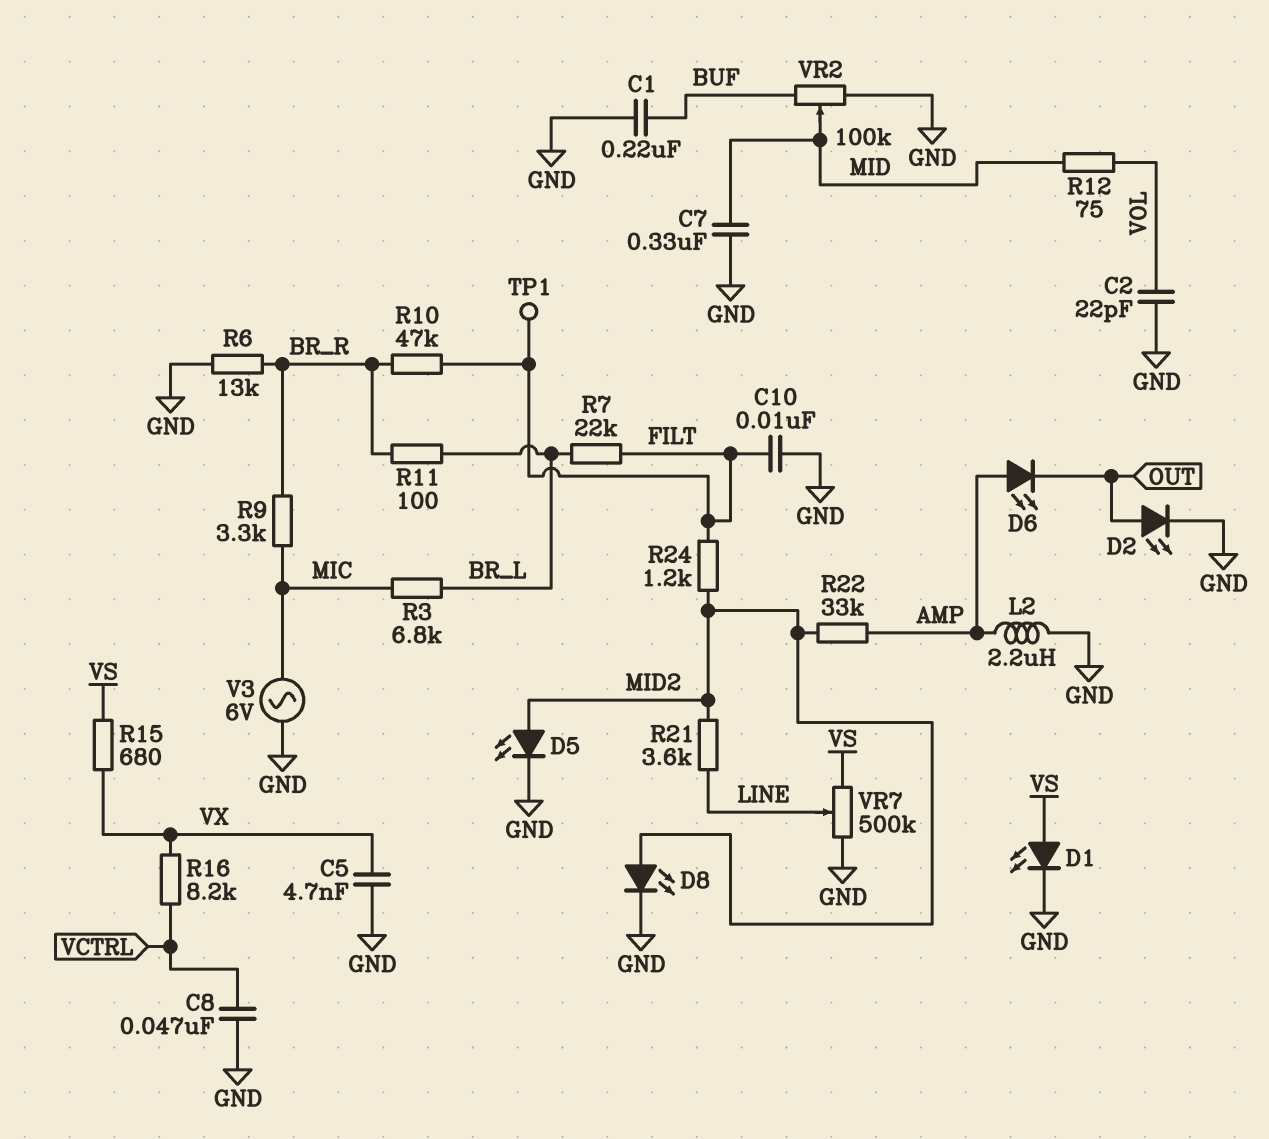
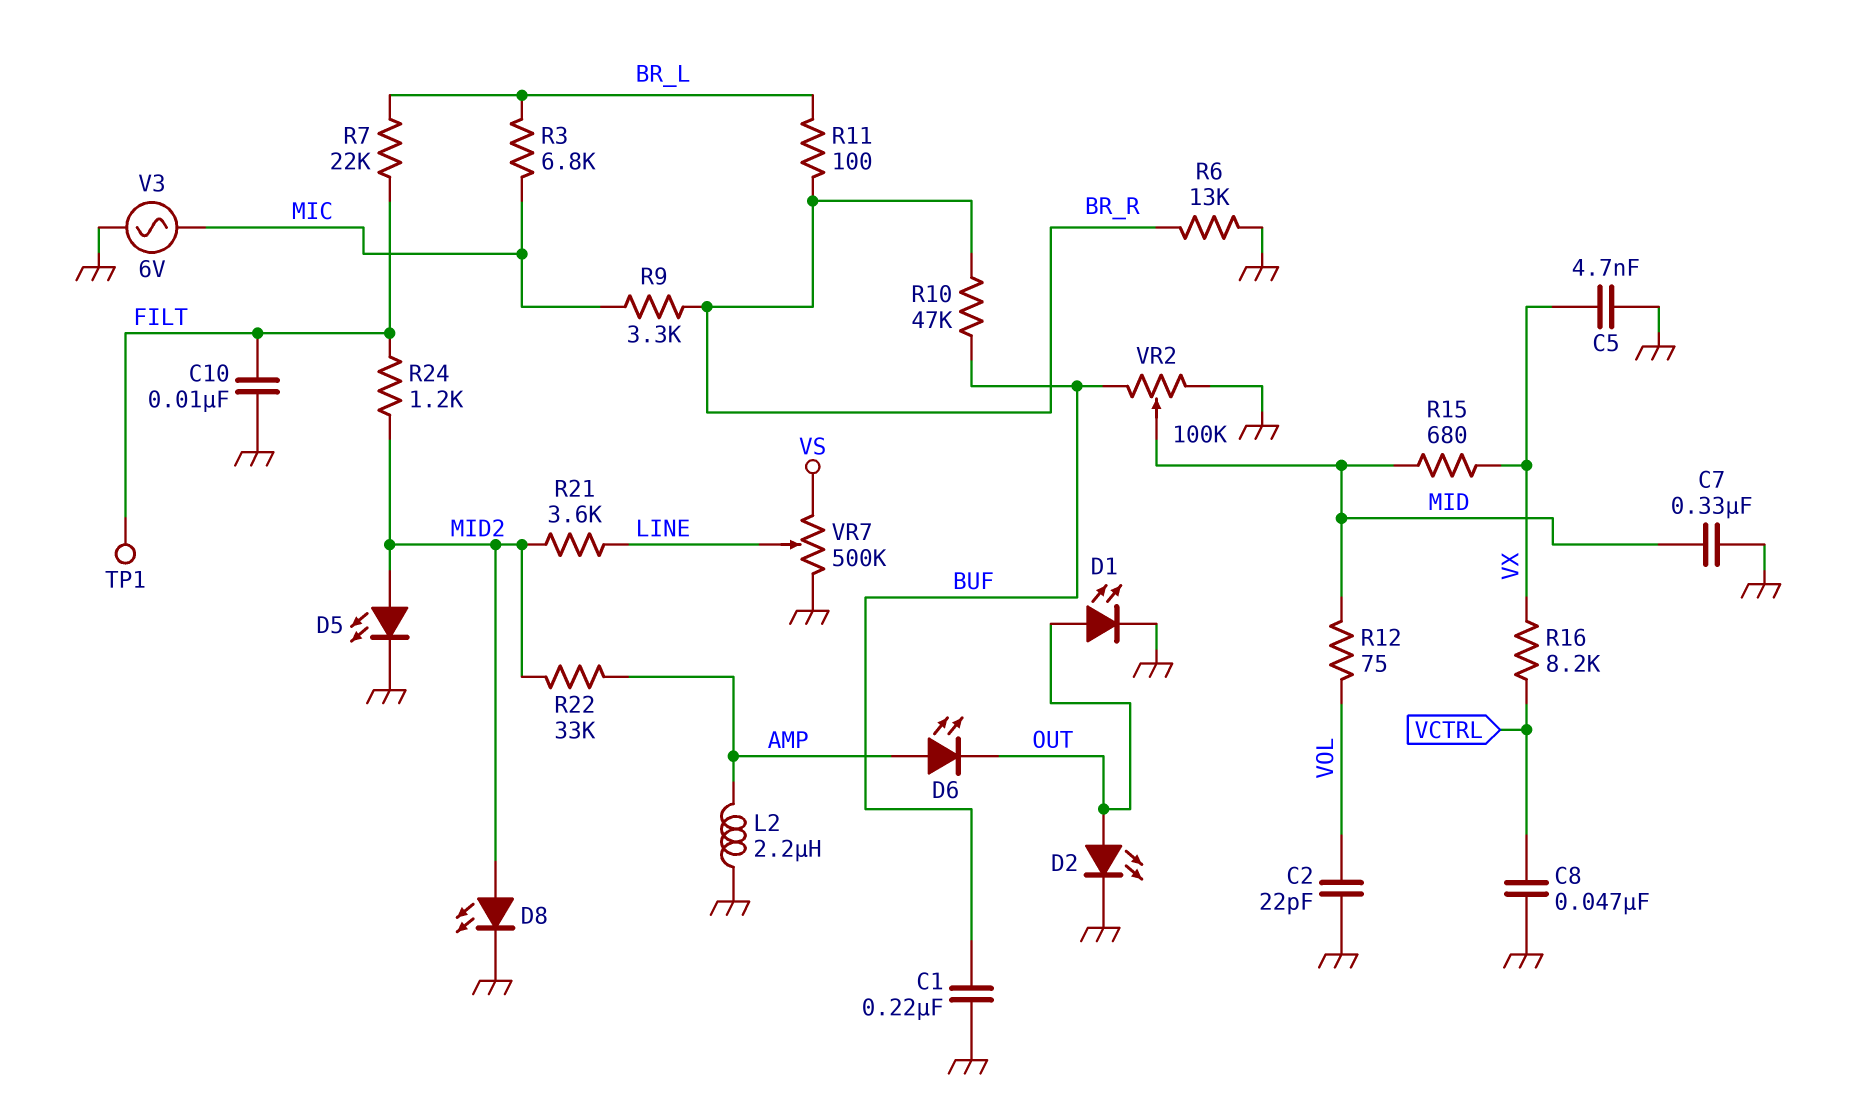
D1: LED (A VS, K GND) -> LED (A OUT, K GND)
R10: 47k (BR_R, FILT) -> 47k (BR_R, BUF)
R15: 680 (VS, VX) -> 680 (MID, VX)

